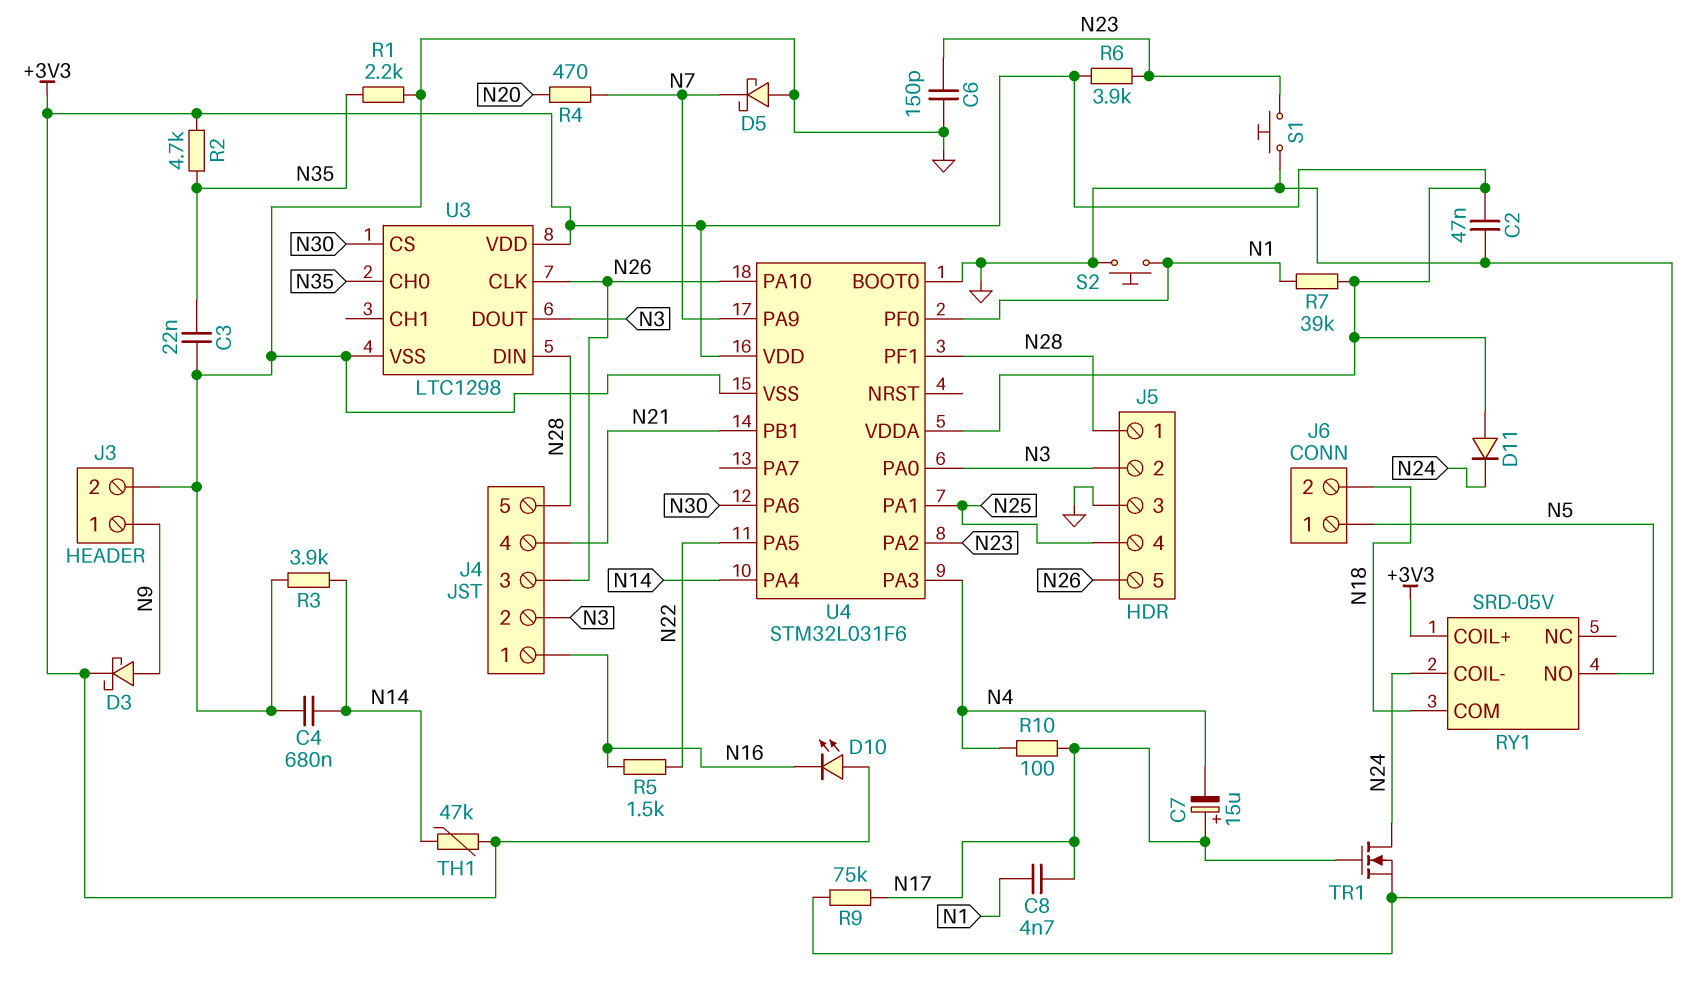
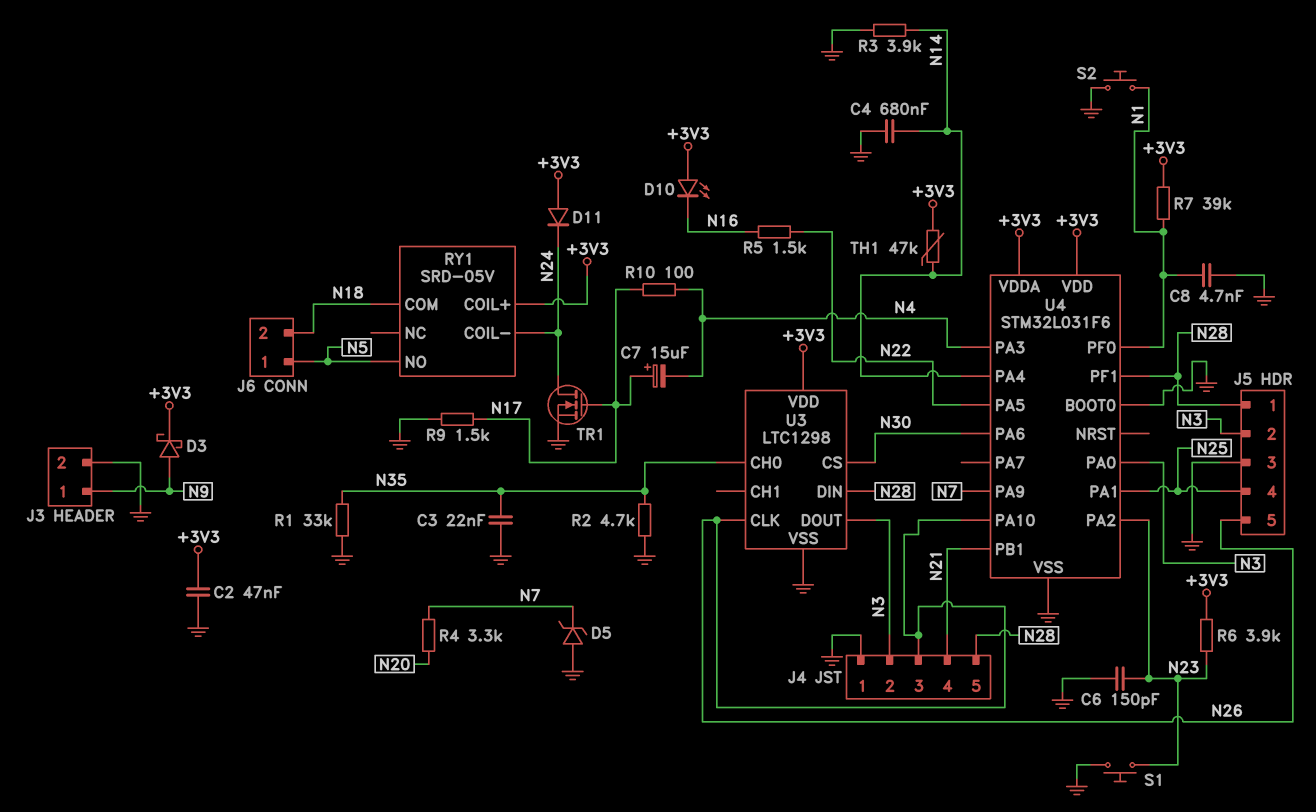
C8: 4.7nF (N1, N17) -> 4.7nF (GND, N1)
D5: schottky (A GND, K N7) -> zener (A GND, K N7)
J4 pin 1: N16 -> GND
R1: 2.2k (GND, N35) -> 33k (GND, N35)
R2: 4.7k (+3V3, N35) -> 4.7k (GND, N35)
R4: 470 (N7, N20) -> 3.3k (N7, N20)
R9: 75k (GND, N17) -> 1.5k (GND, N17)

